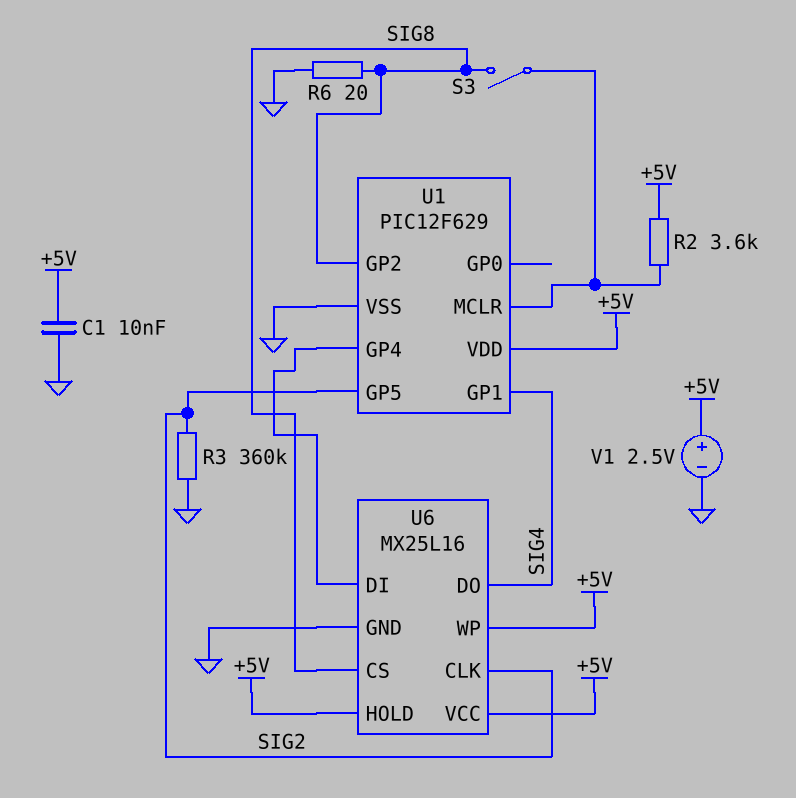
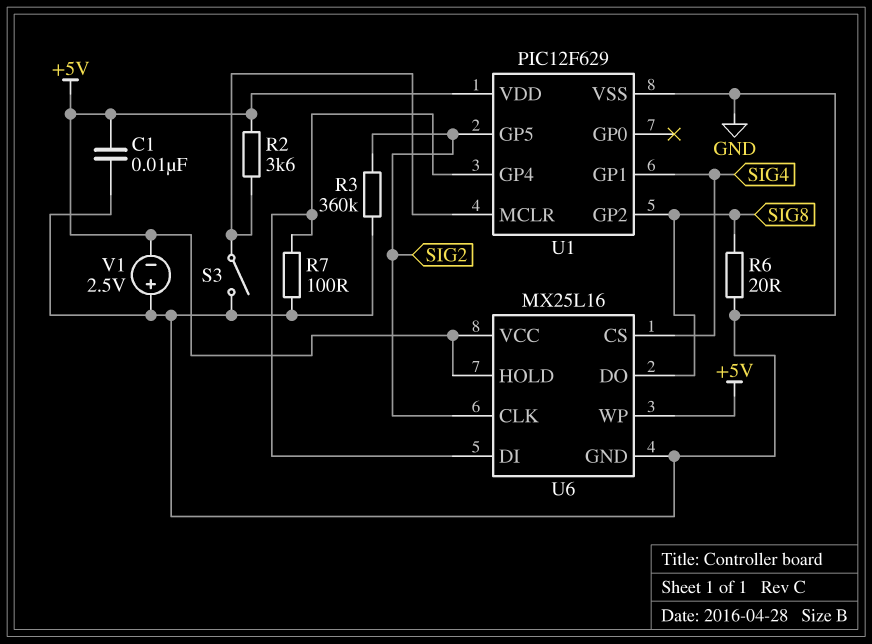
R7: none -> 100 (GND, U1/GP4)
S3: switch (SIG8, U1/MCLR) -> switch (GND, U1/MCLR)
U6 pin CS: SIG8 -> SIG4
U6 pin DO: SIG4 -> SIG8
V1: 2.5V (plus +5V, minus GND) -> 2.5V (plus GND, minus +5V)

